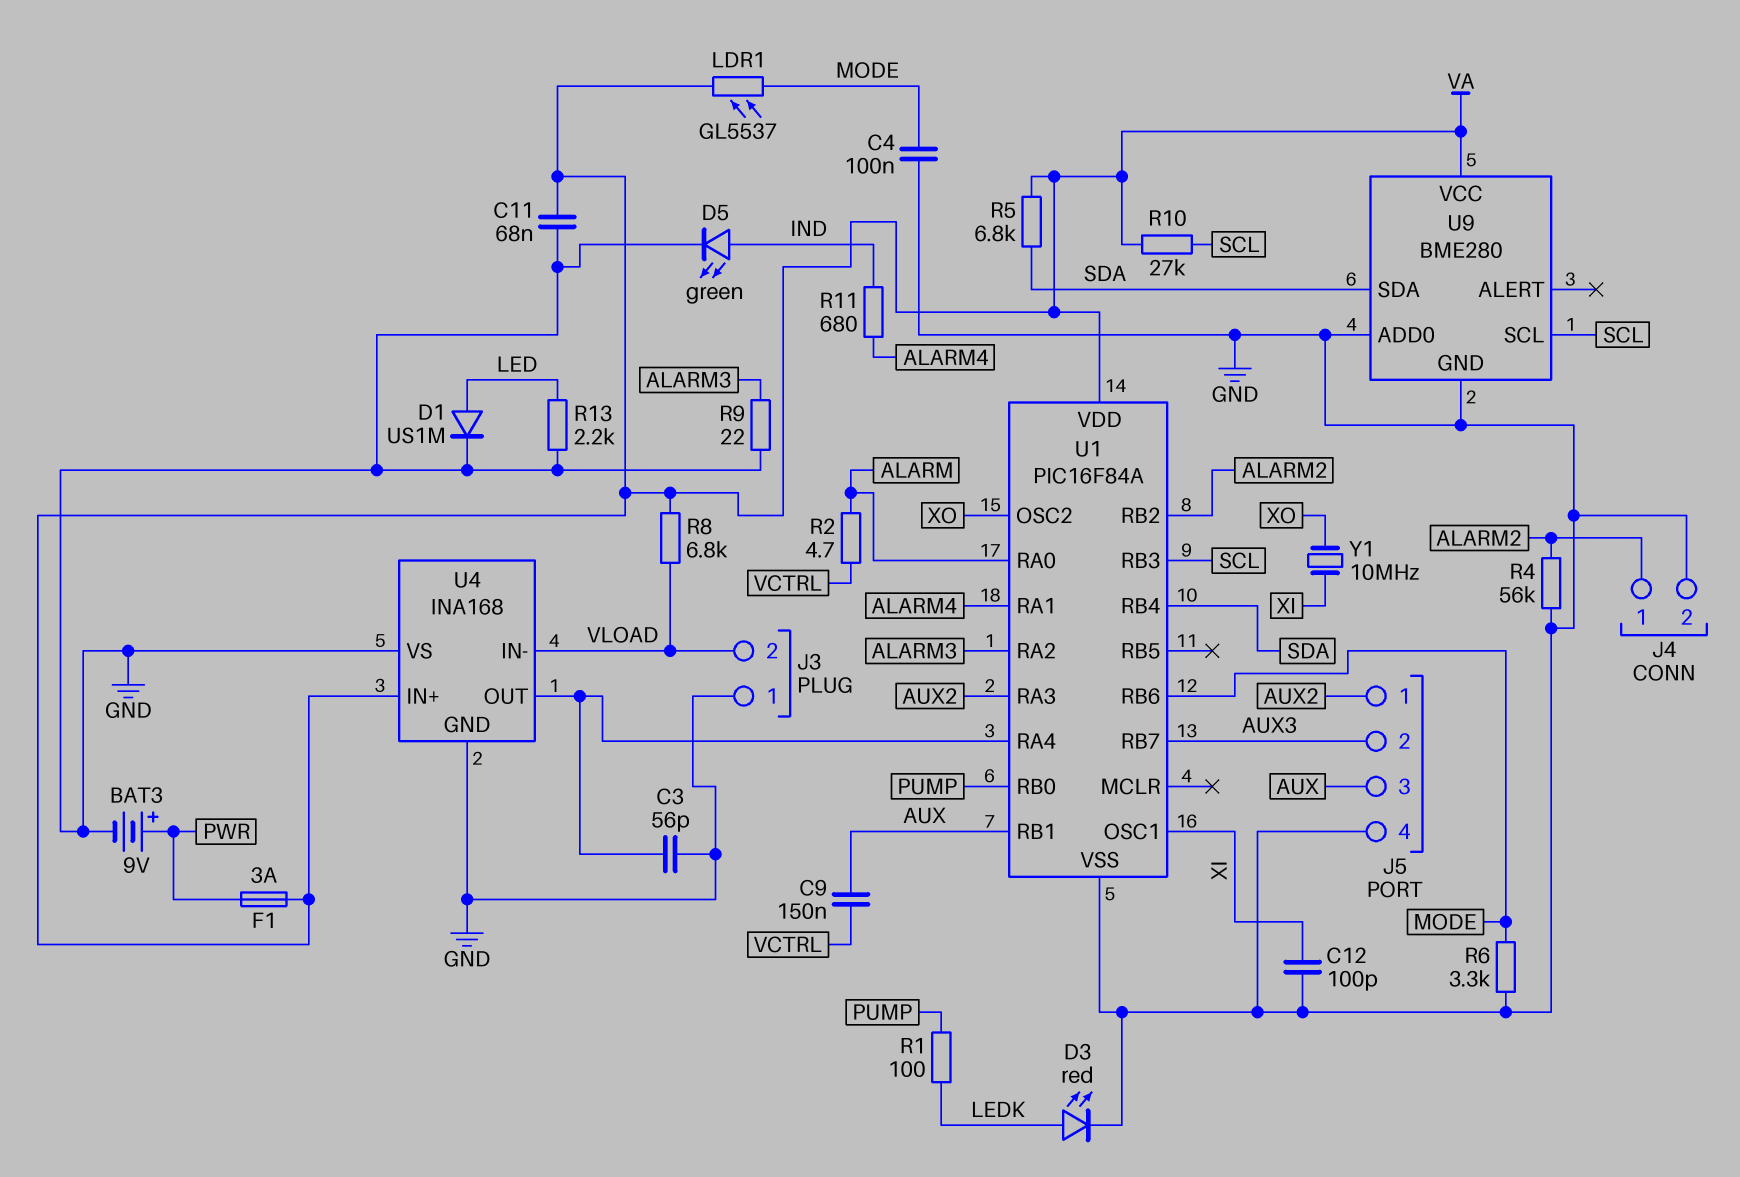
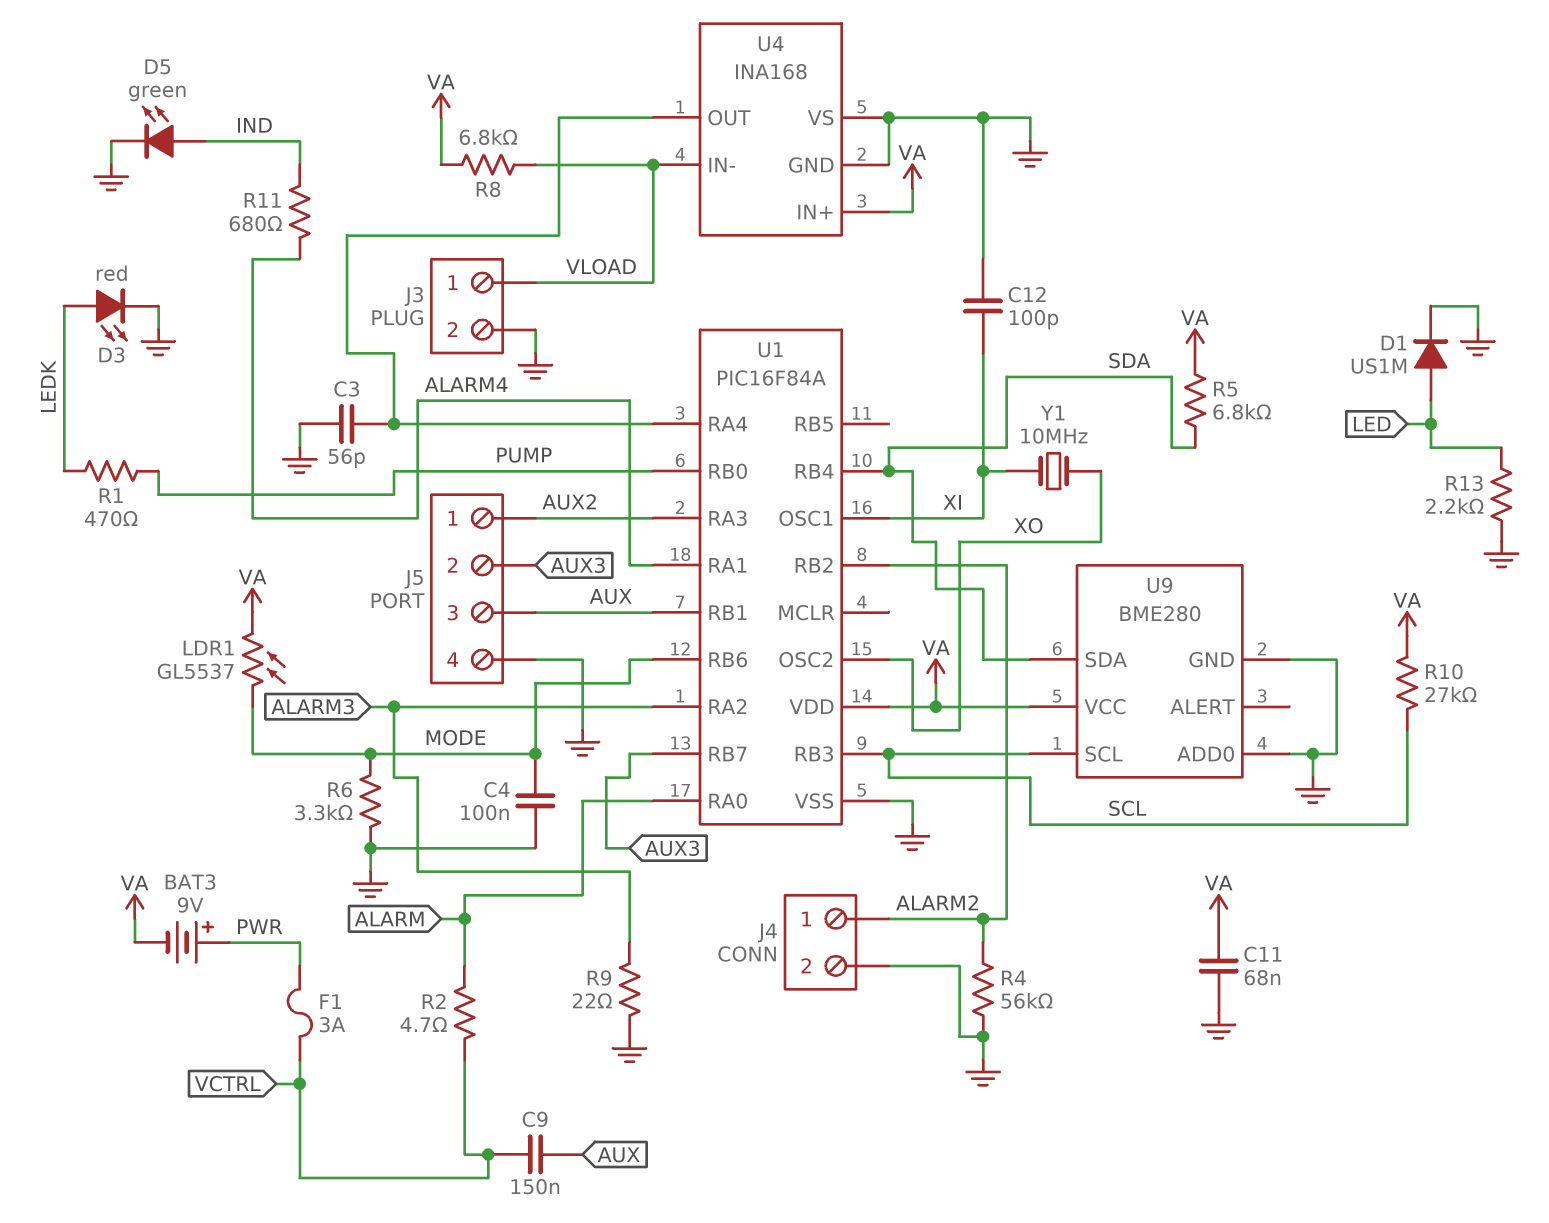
BAT3: 9V (plus PWR, minus GND) -> 9V (plus PWR, minus VA)
F1: 3A (PWR, VA) -> 3A (PWR, VCTRL)
J3 pin 1: GND -> VLOAD
J3 pin 2: VLOAD -> GND
R1: 100 (LEDK, PUMP) -> 470 (LEDK, PUMP)

